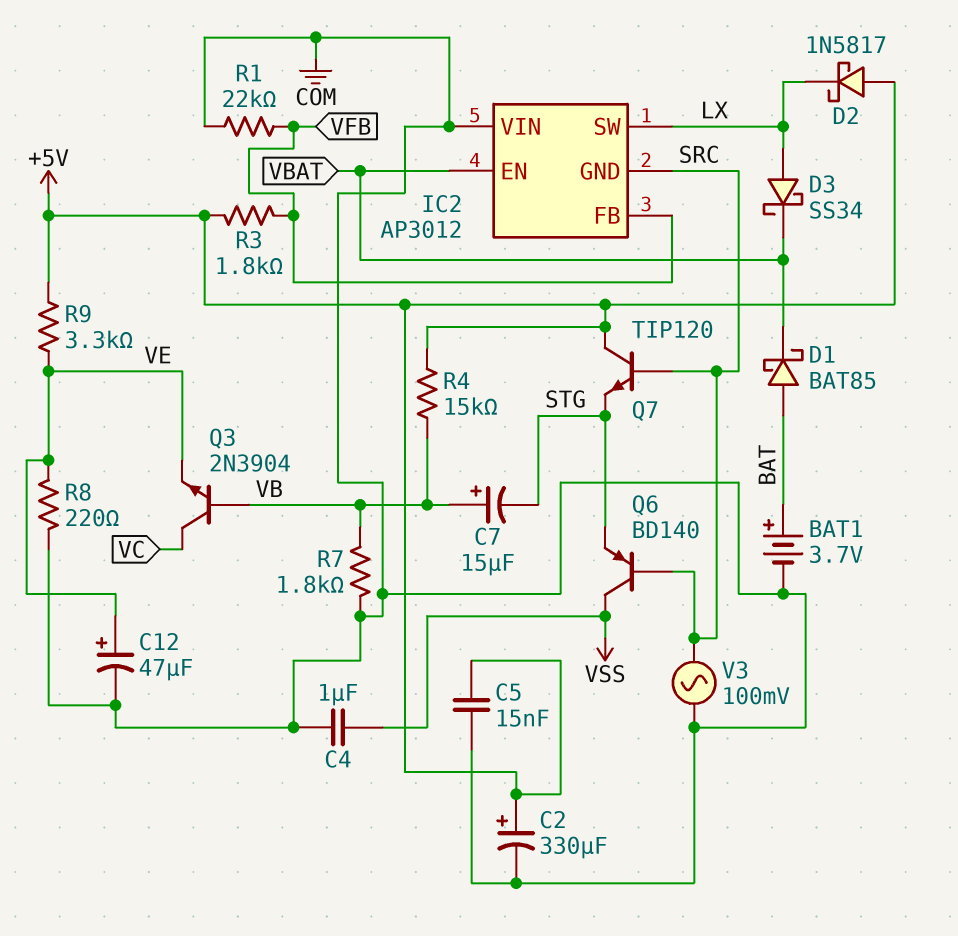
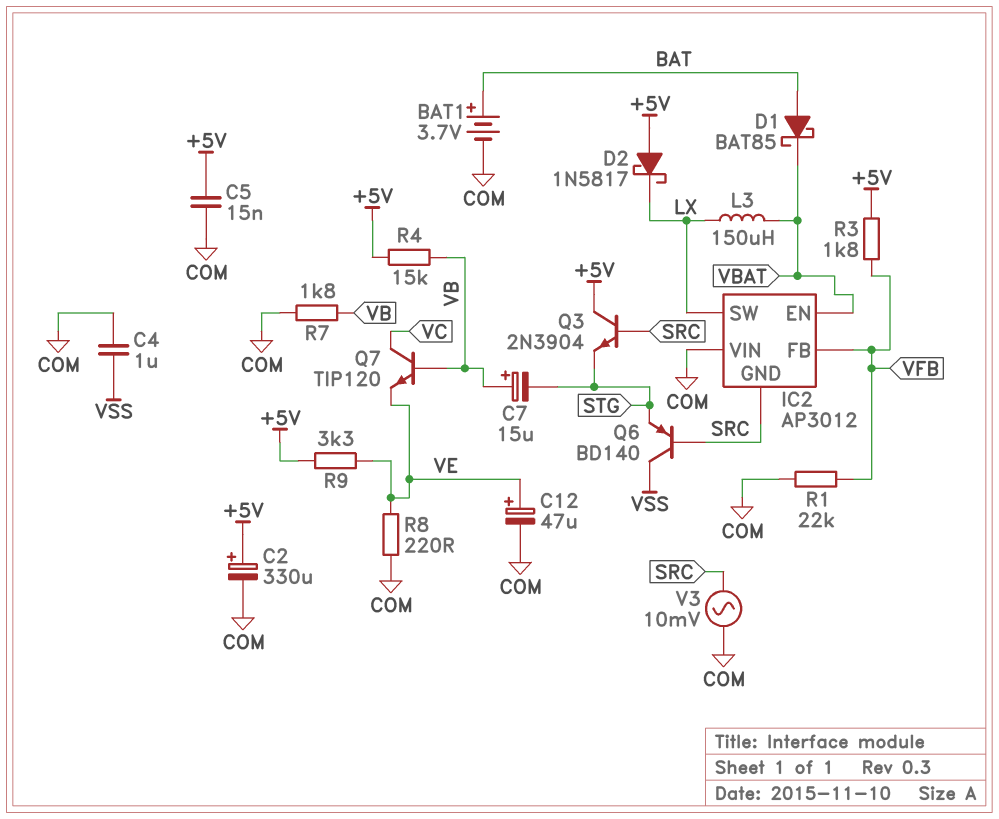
D3: schottky SS34 (A LX, K VBAT) -> none
L3: none -> 150uH (LX, VBAT)
Q3: NPN 2N3904 (B VB, C VC, E VE) -> NPN 2N3904 (B SRC, C +5V, E STG)
Q7: NPN TIP120 (B SRC, C +5V, E STG) -> NPN TIP120 (B VB, C VC, E VE)
V3: AC 100mV (COM, SRC) -> AC 10mV (COM, SRC)

